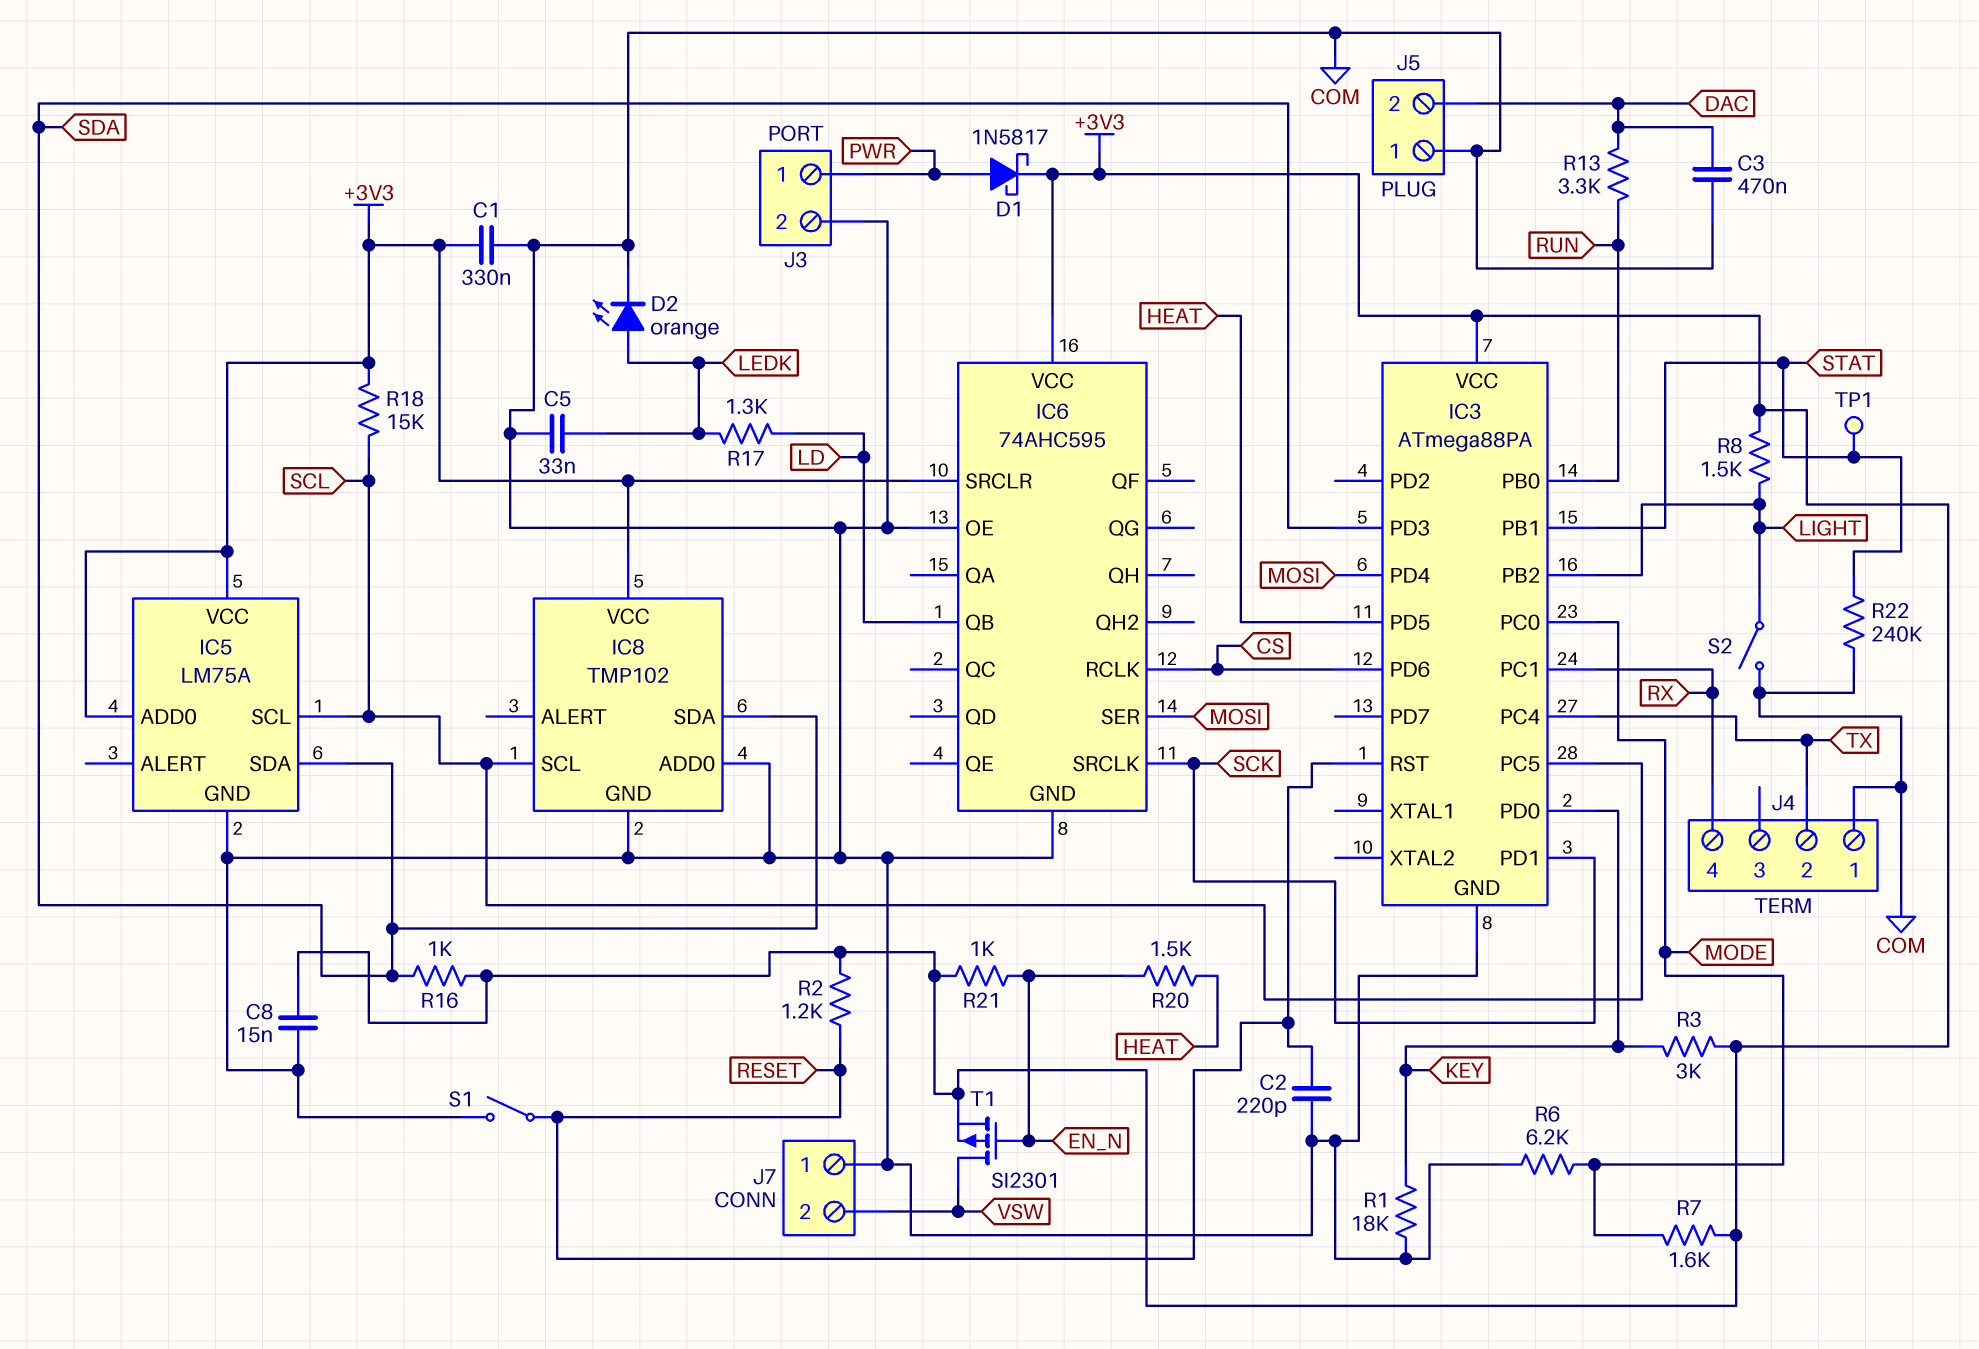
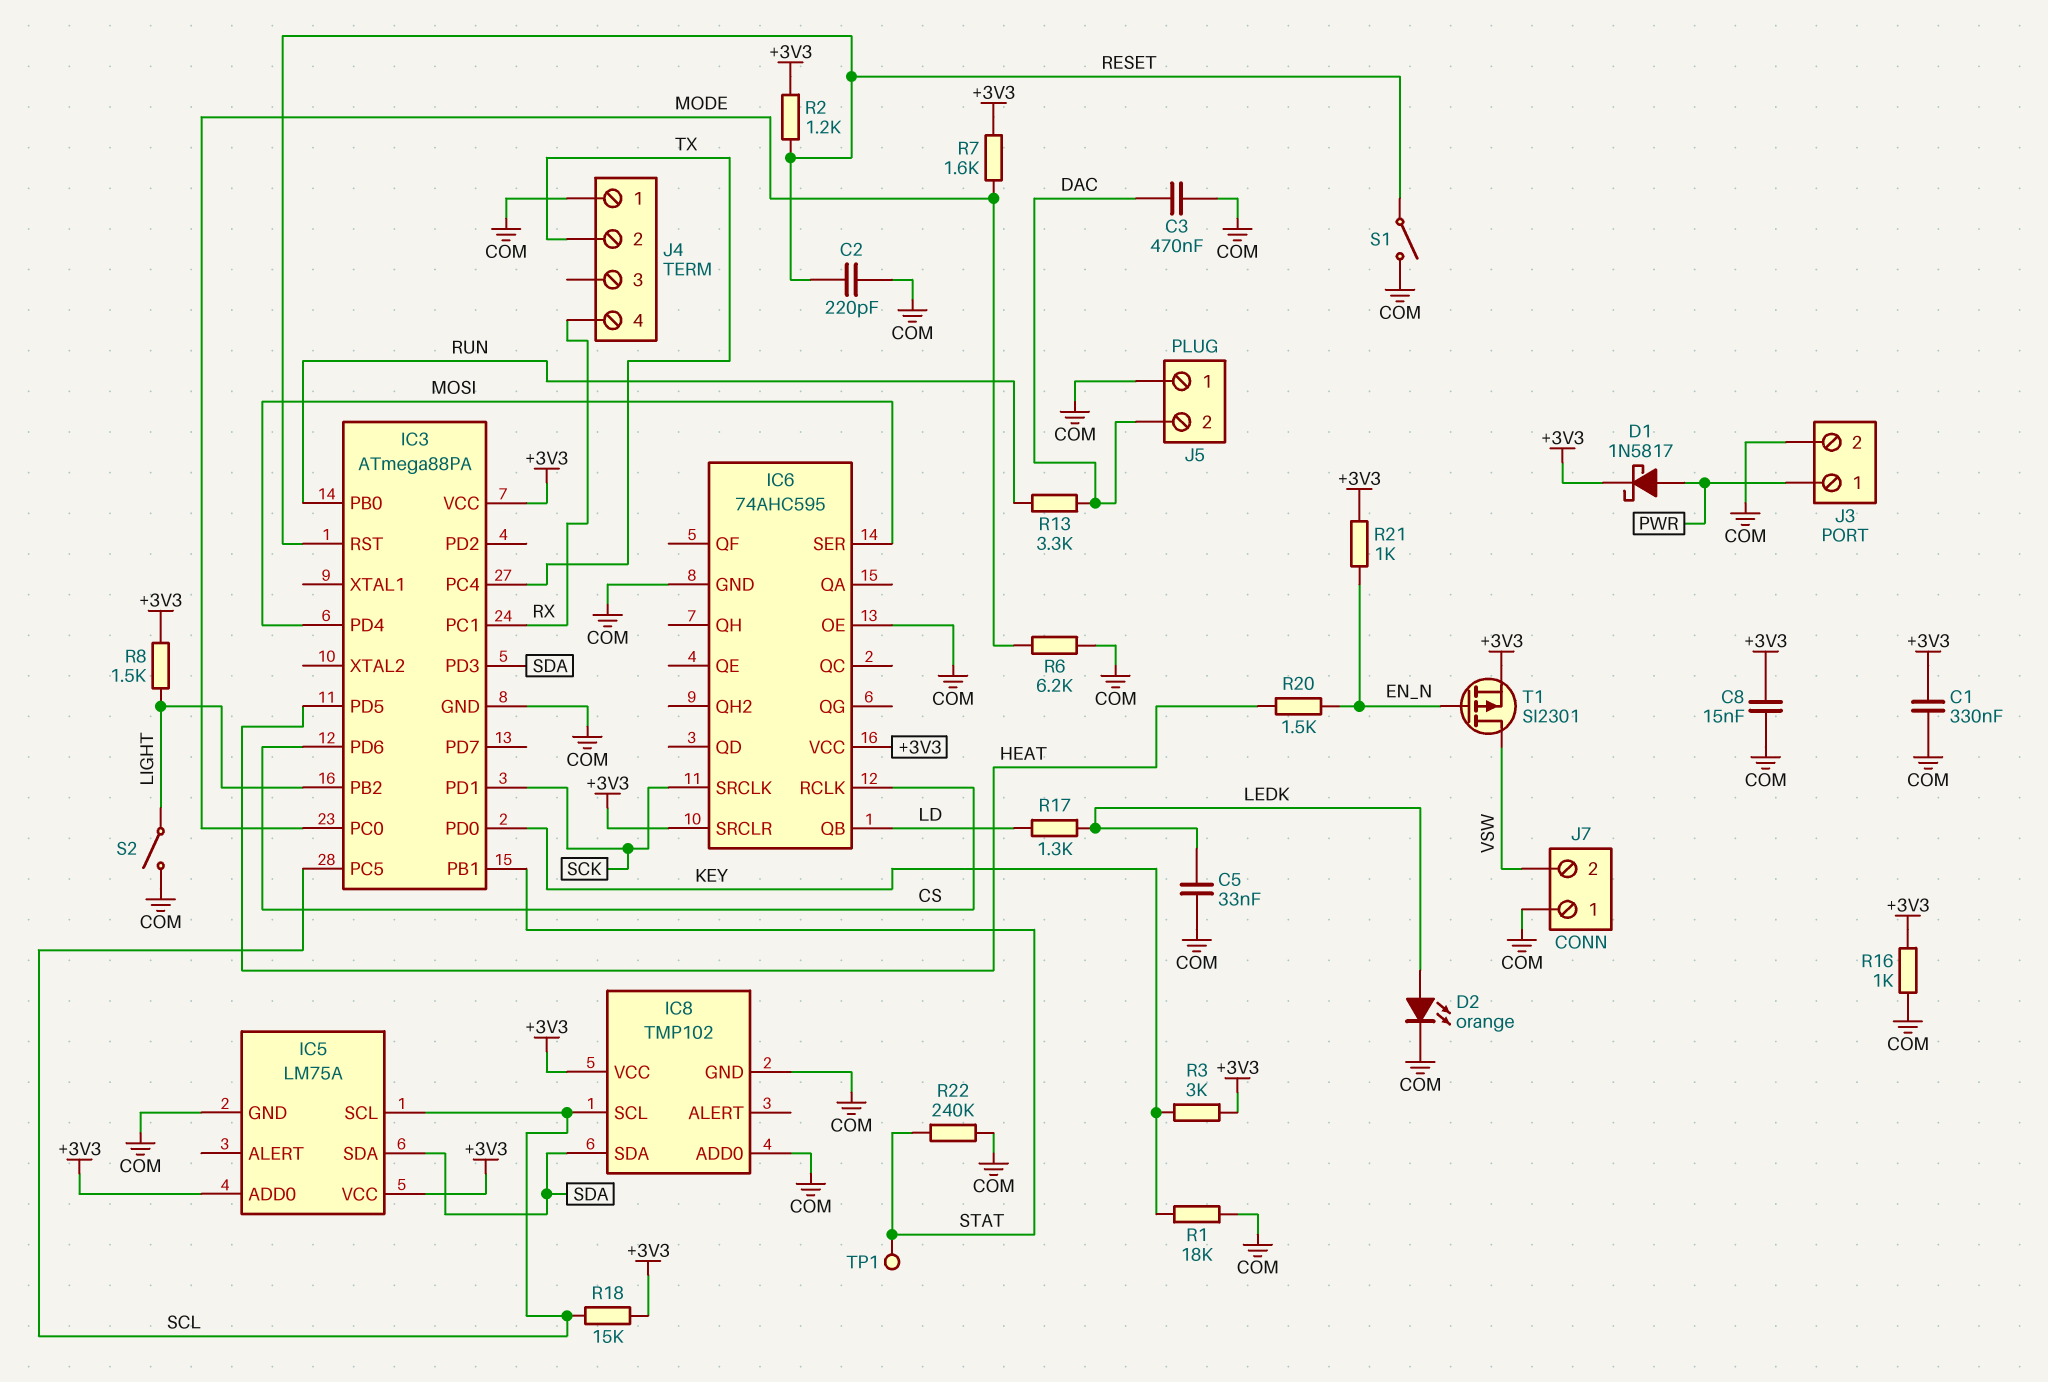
R16: 1k (+3V3, SDA) -> 1k (+3V3, COM)

